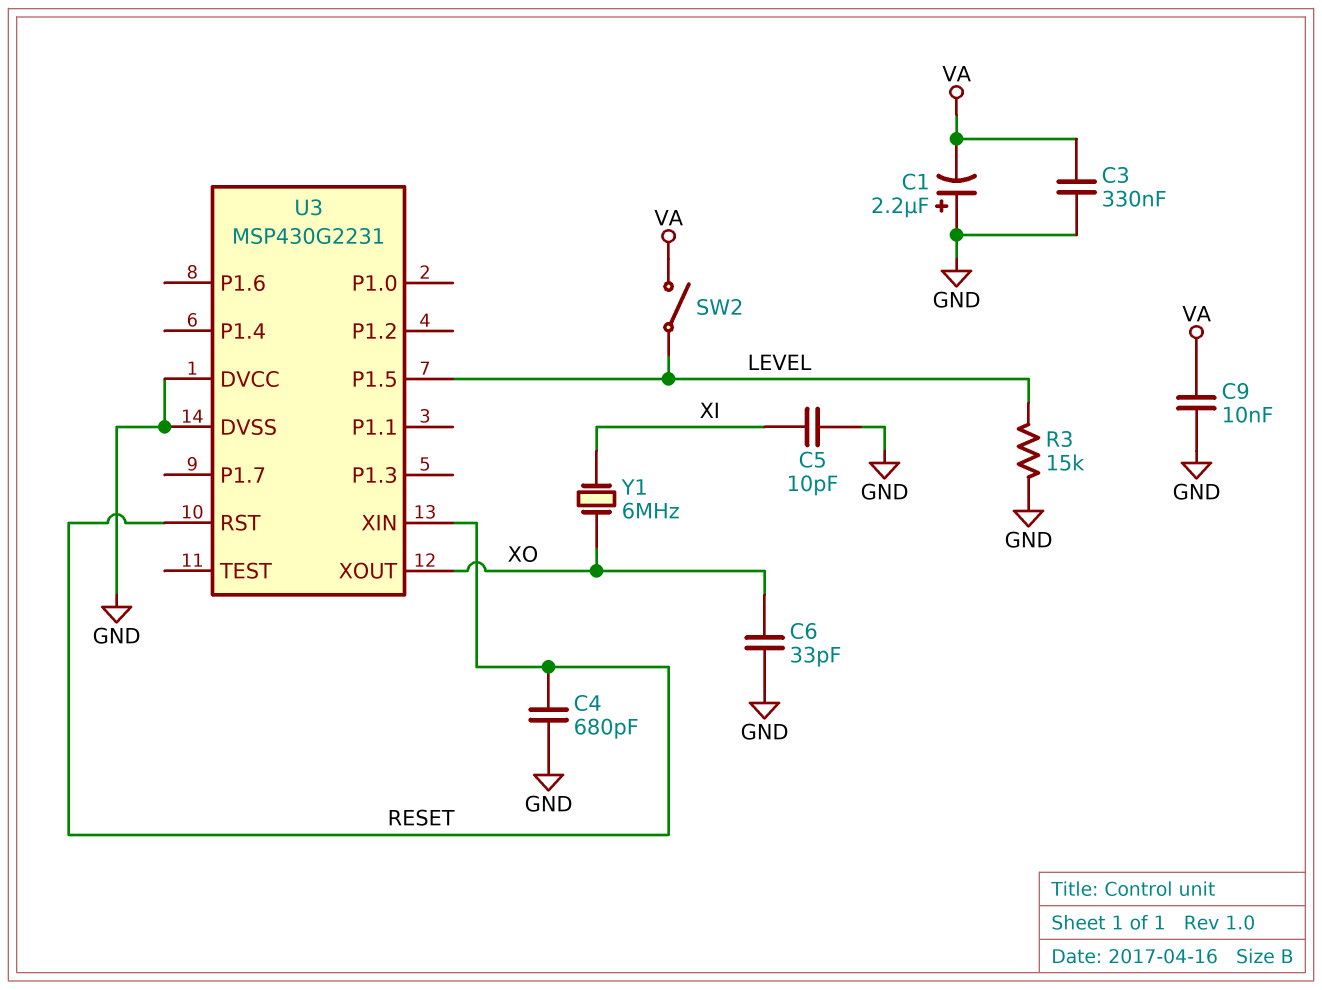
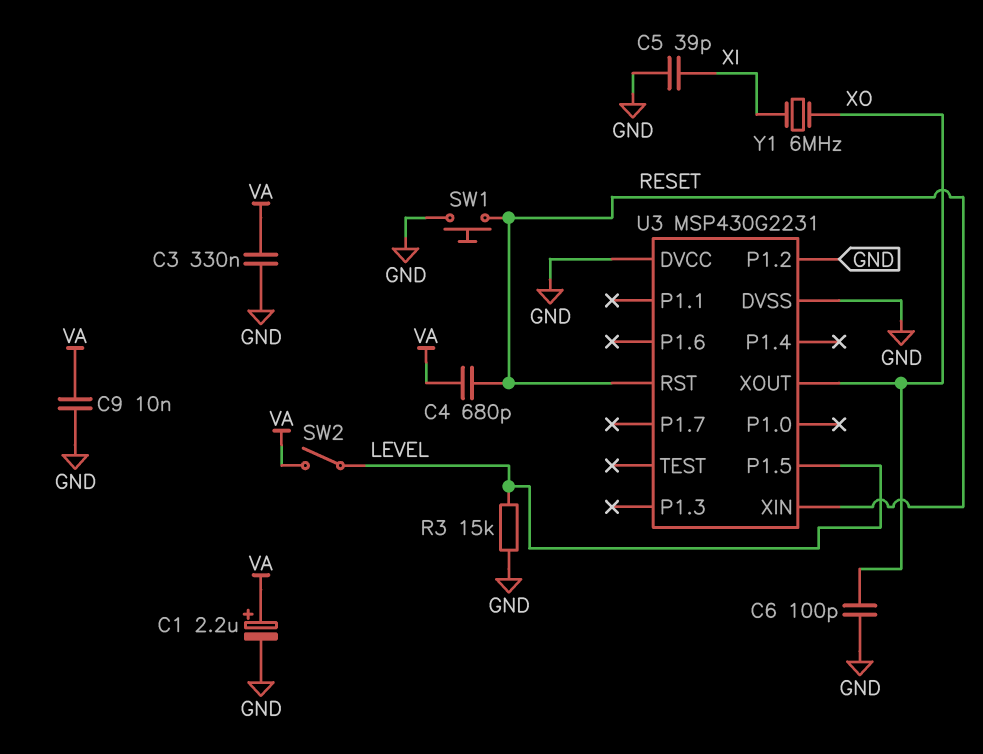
C1: 2.2uF (plus GND, minus VA) -> 2.2uF (plus VA, minus GND)
C4: 680pF (GND, RESET) -> 680pF (RESET, VA)
C5: 10pF (GND, XI) -> 39pF (GND, XI)
C6: 33pF (GND, XO) -> 100pF (GND, XO)
SW1: none -> button (GND, RESET)
U3 pin P1.2: none -> GND

